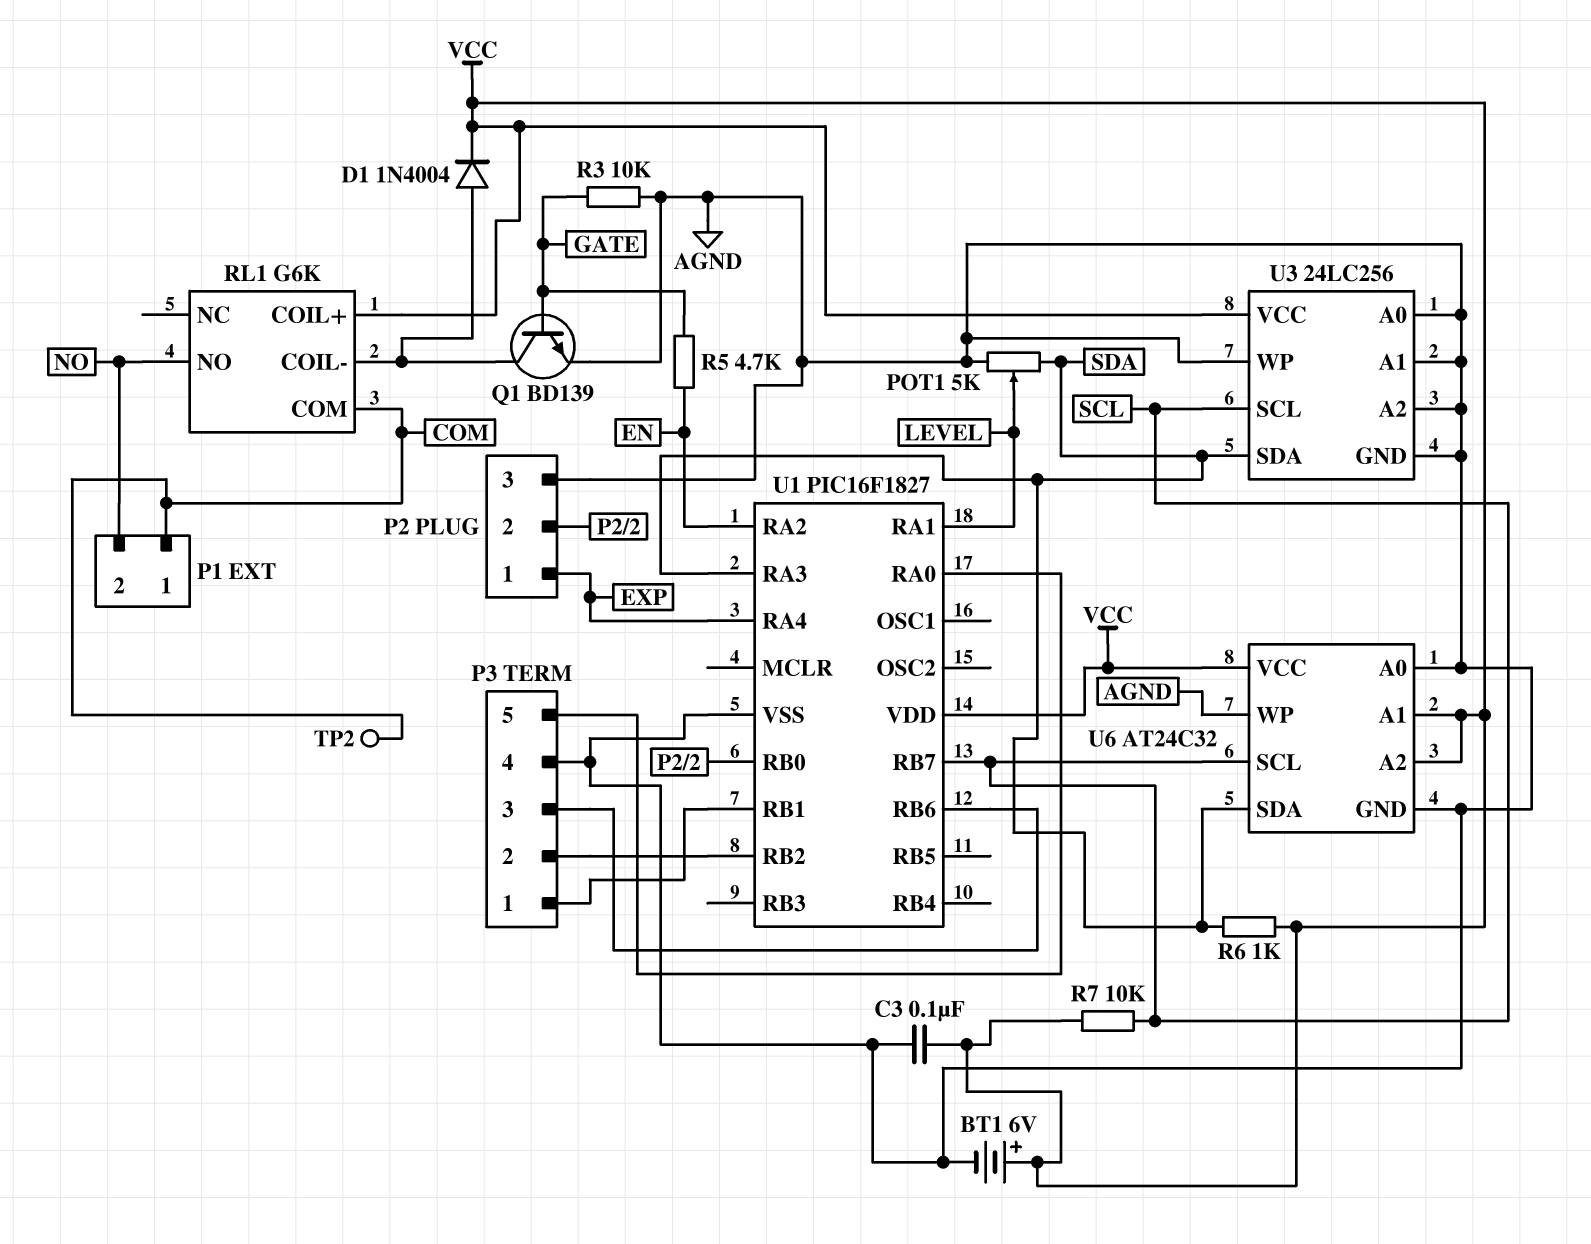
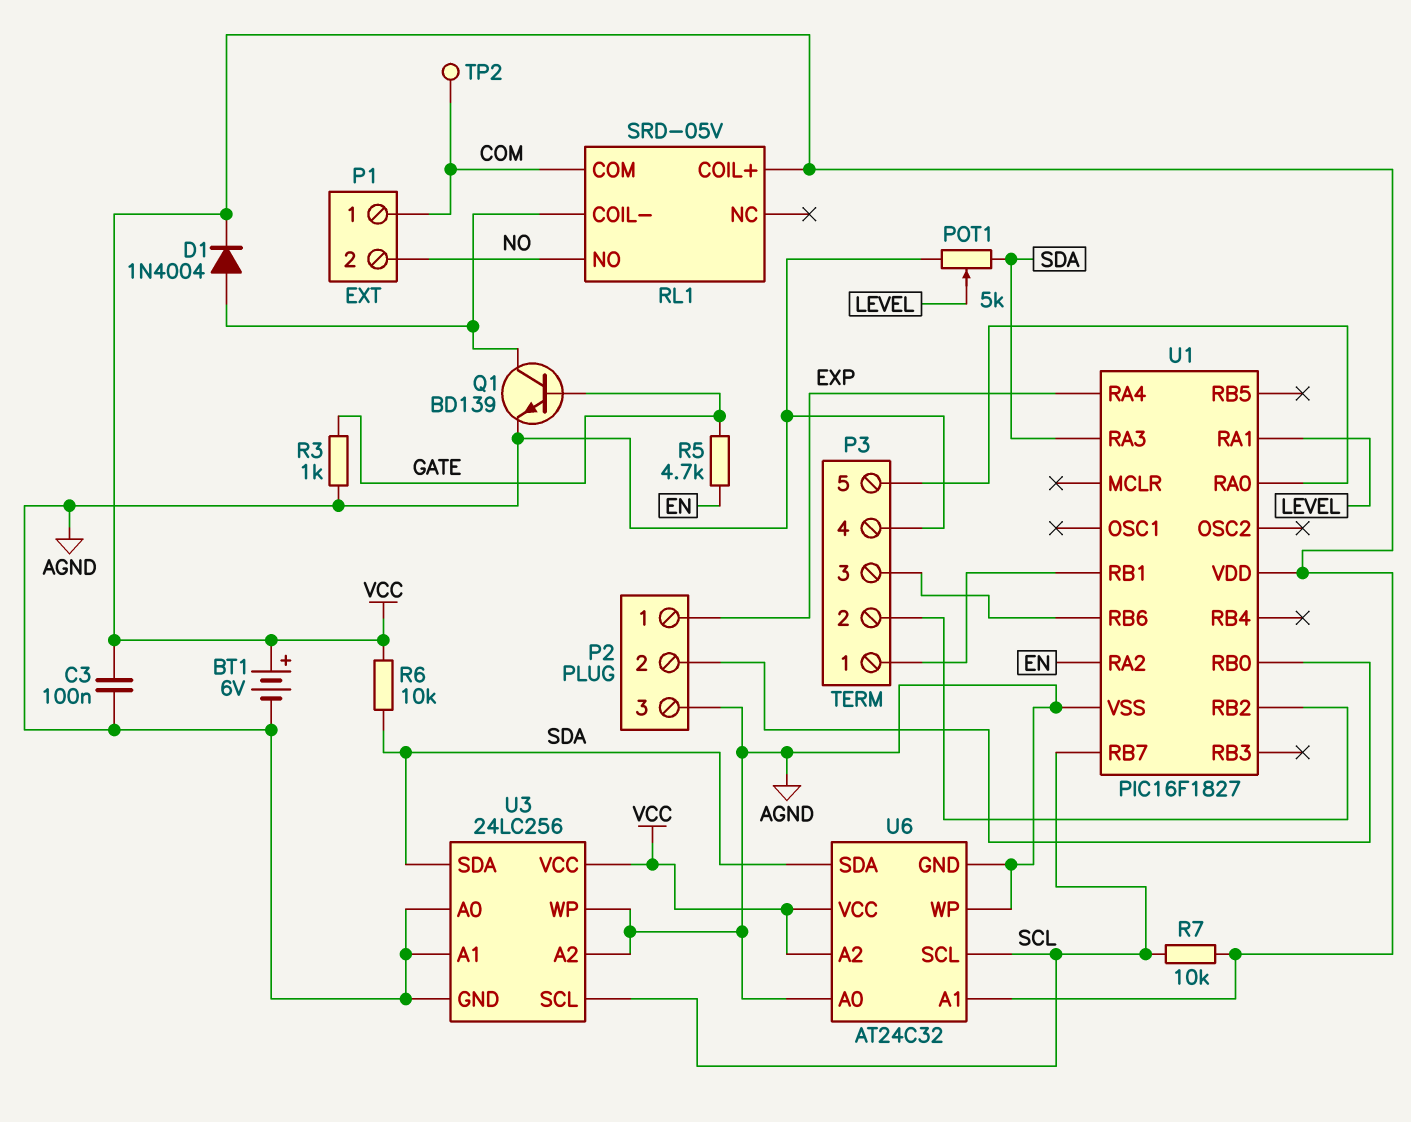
R3: 10k (AGND, GATE) -> 1k (AGND, GATE)
R6: 1k (SDA, VCC) -> 10k (SDA, VCC)
RL1: G6K -> SRD-05V

